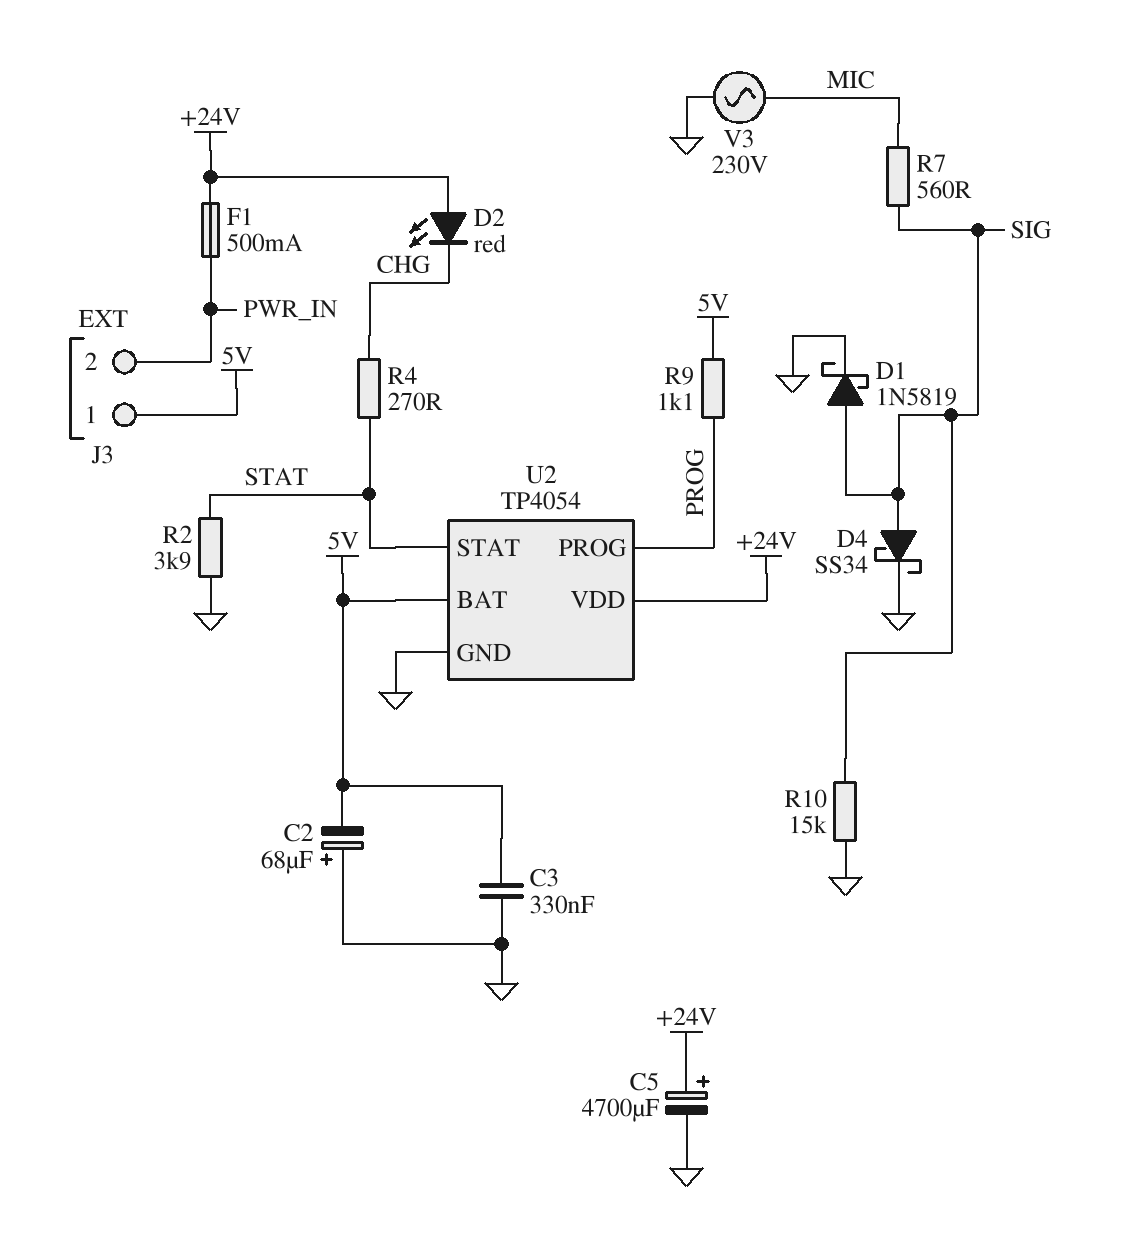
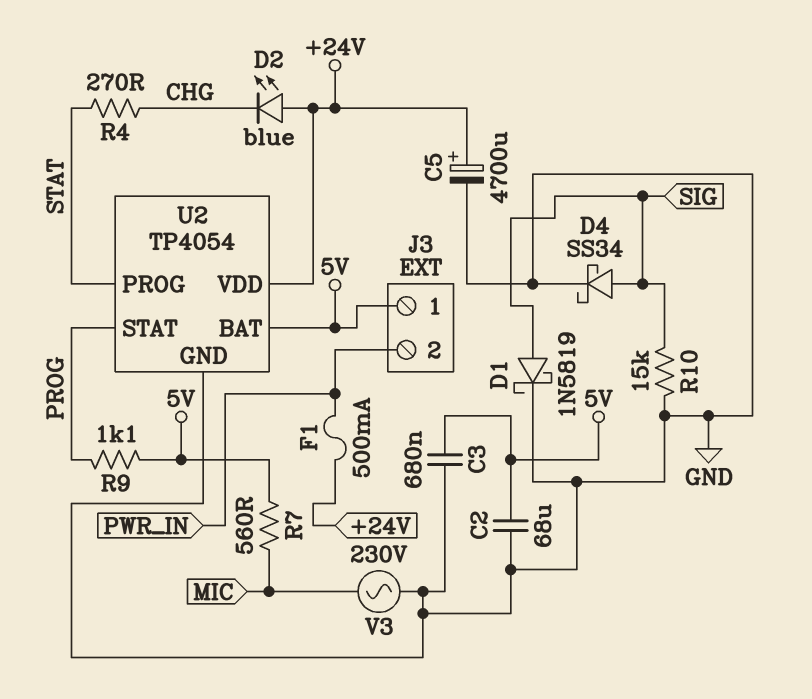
C2: 68uF (plus GND, minus 5V) -> 68uF (5V, GND)
C3: 330nF (5V, GND) -> 680nF (5V, GND)
D2: LED red (A +24V, K CHG) -> LED blue (A +24V, K CHG)
R2: 3.9k (GND, STAT) -> none
R7: 560 (MIC, SIG) -> 560 (5V, MIC)
U2 pin PROG: PROG -> STAT
U2 pin STAT: STAT -> PROG

